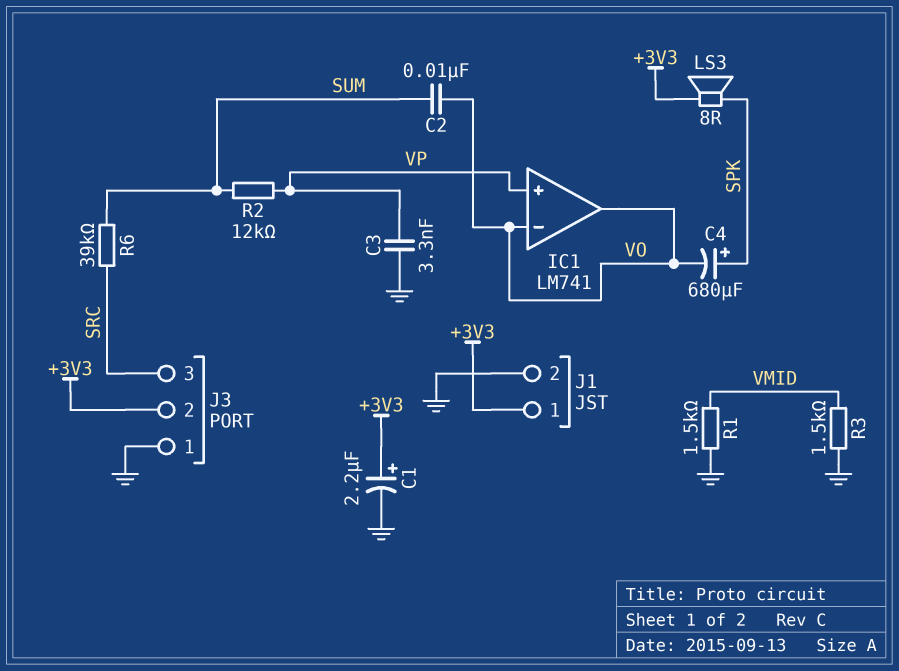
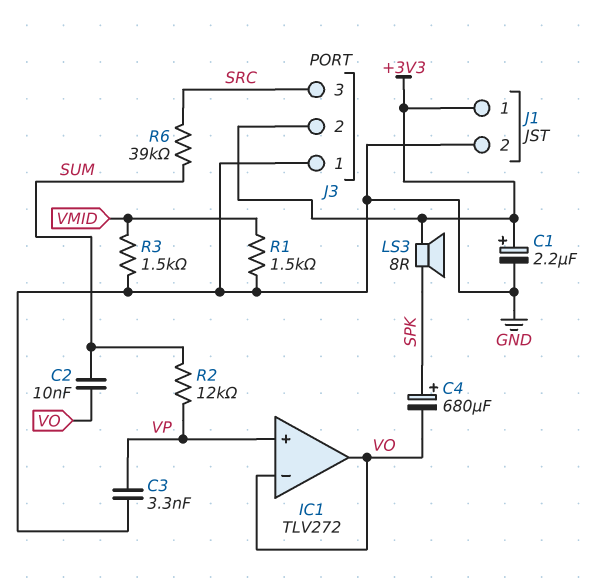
IC1: LM741 -> TLV272

